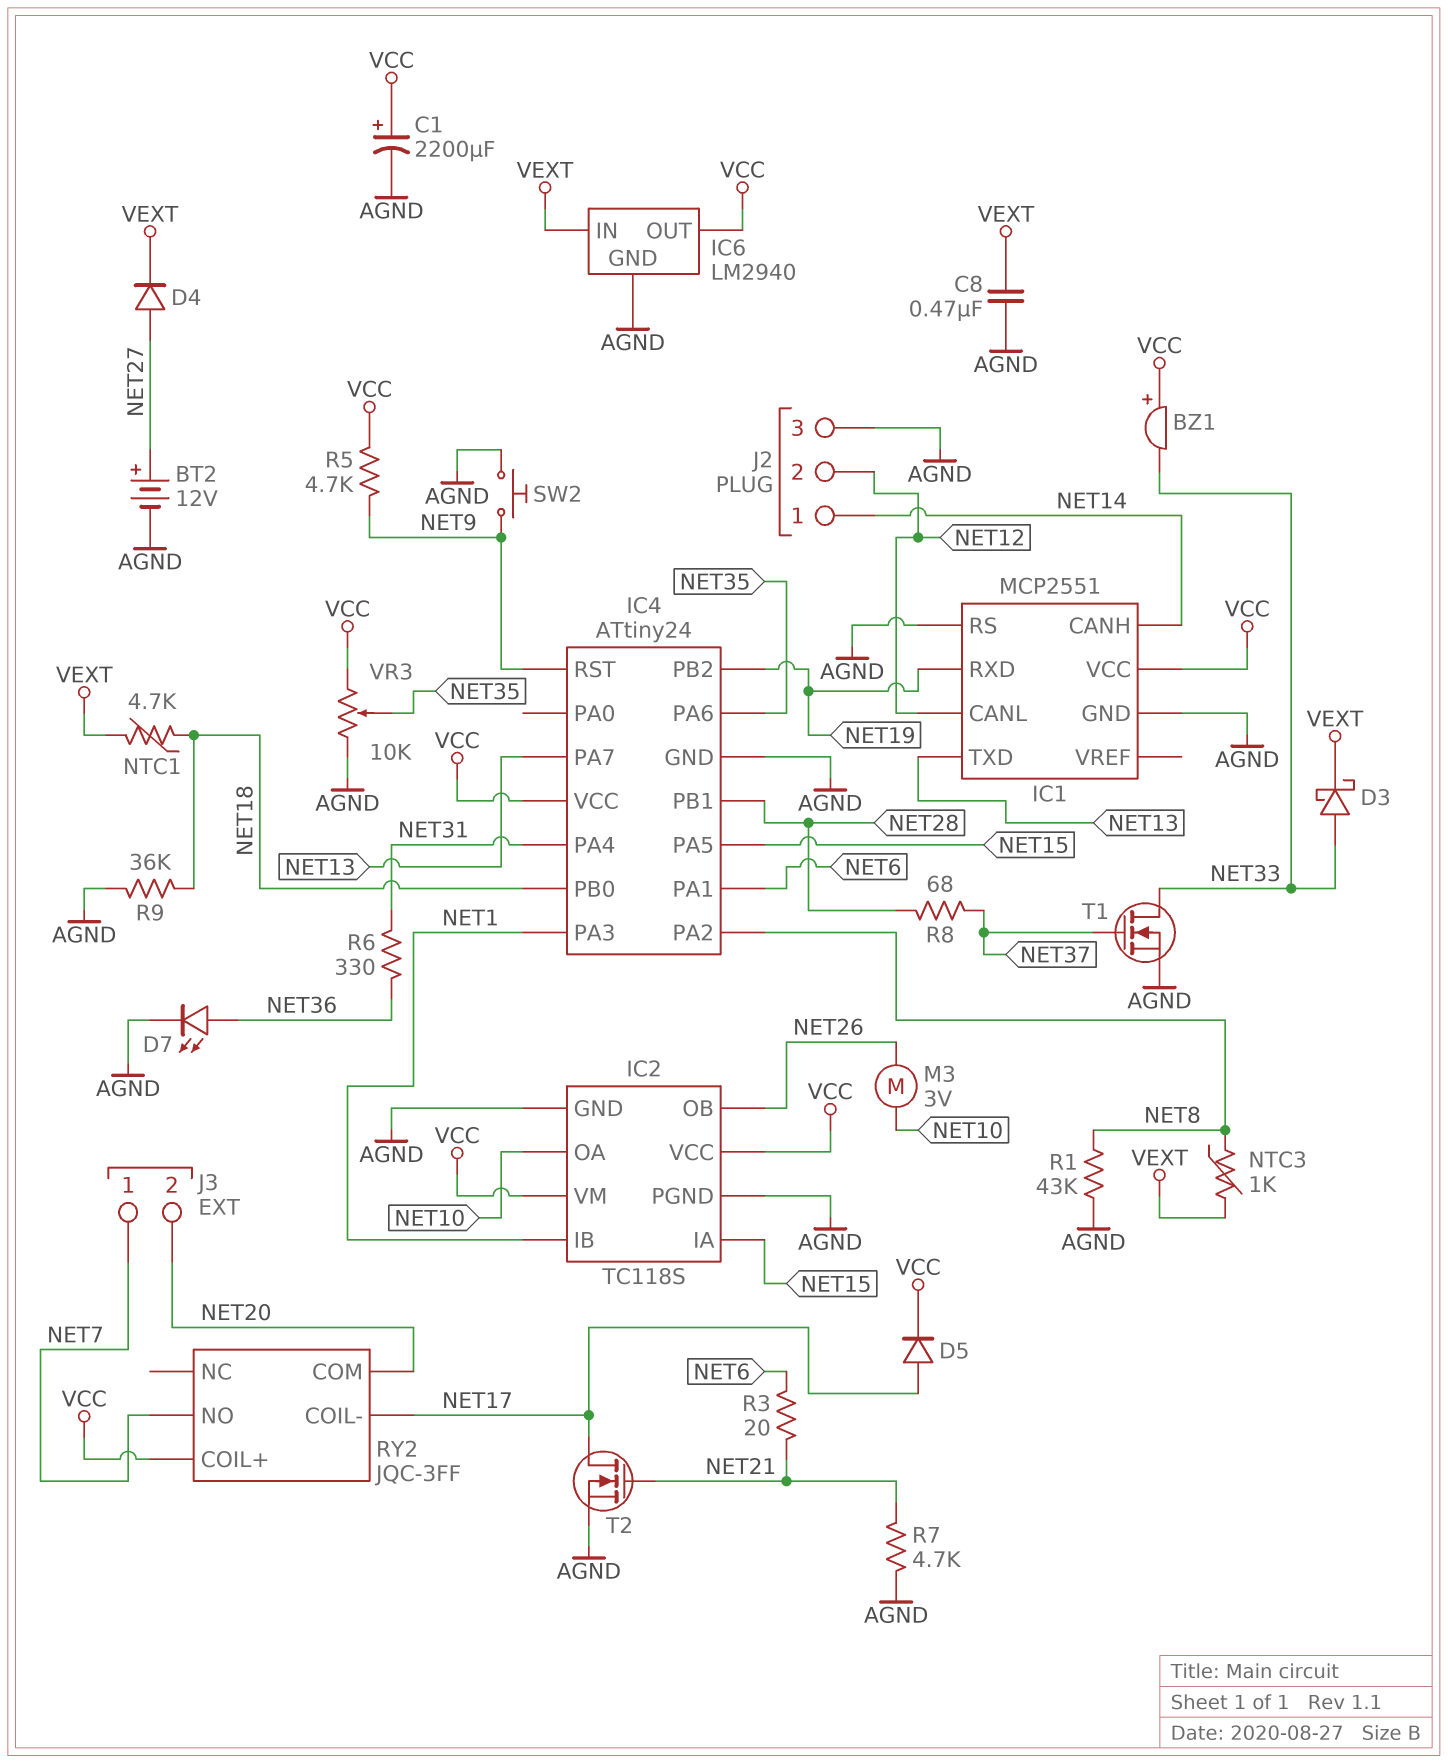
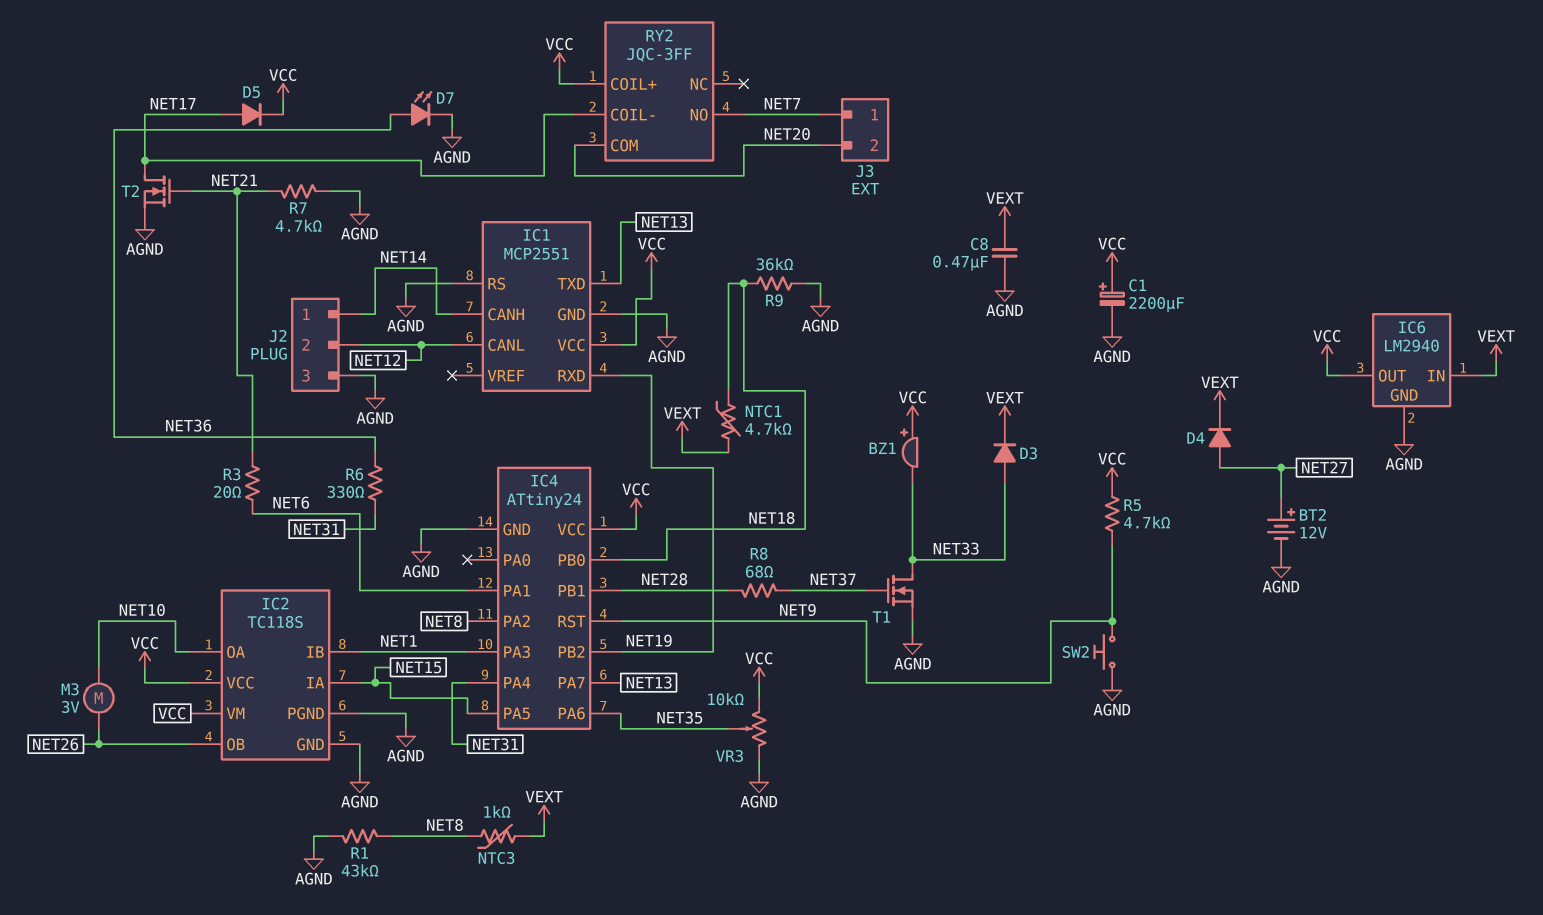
D3: schottky (A NET33, K VEXT) -> diode (A NET33, K VEXT)

